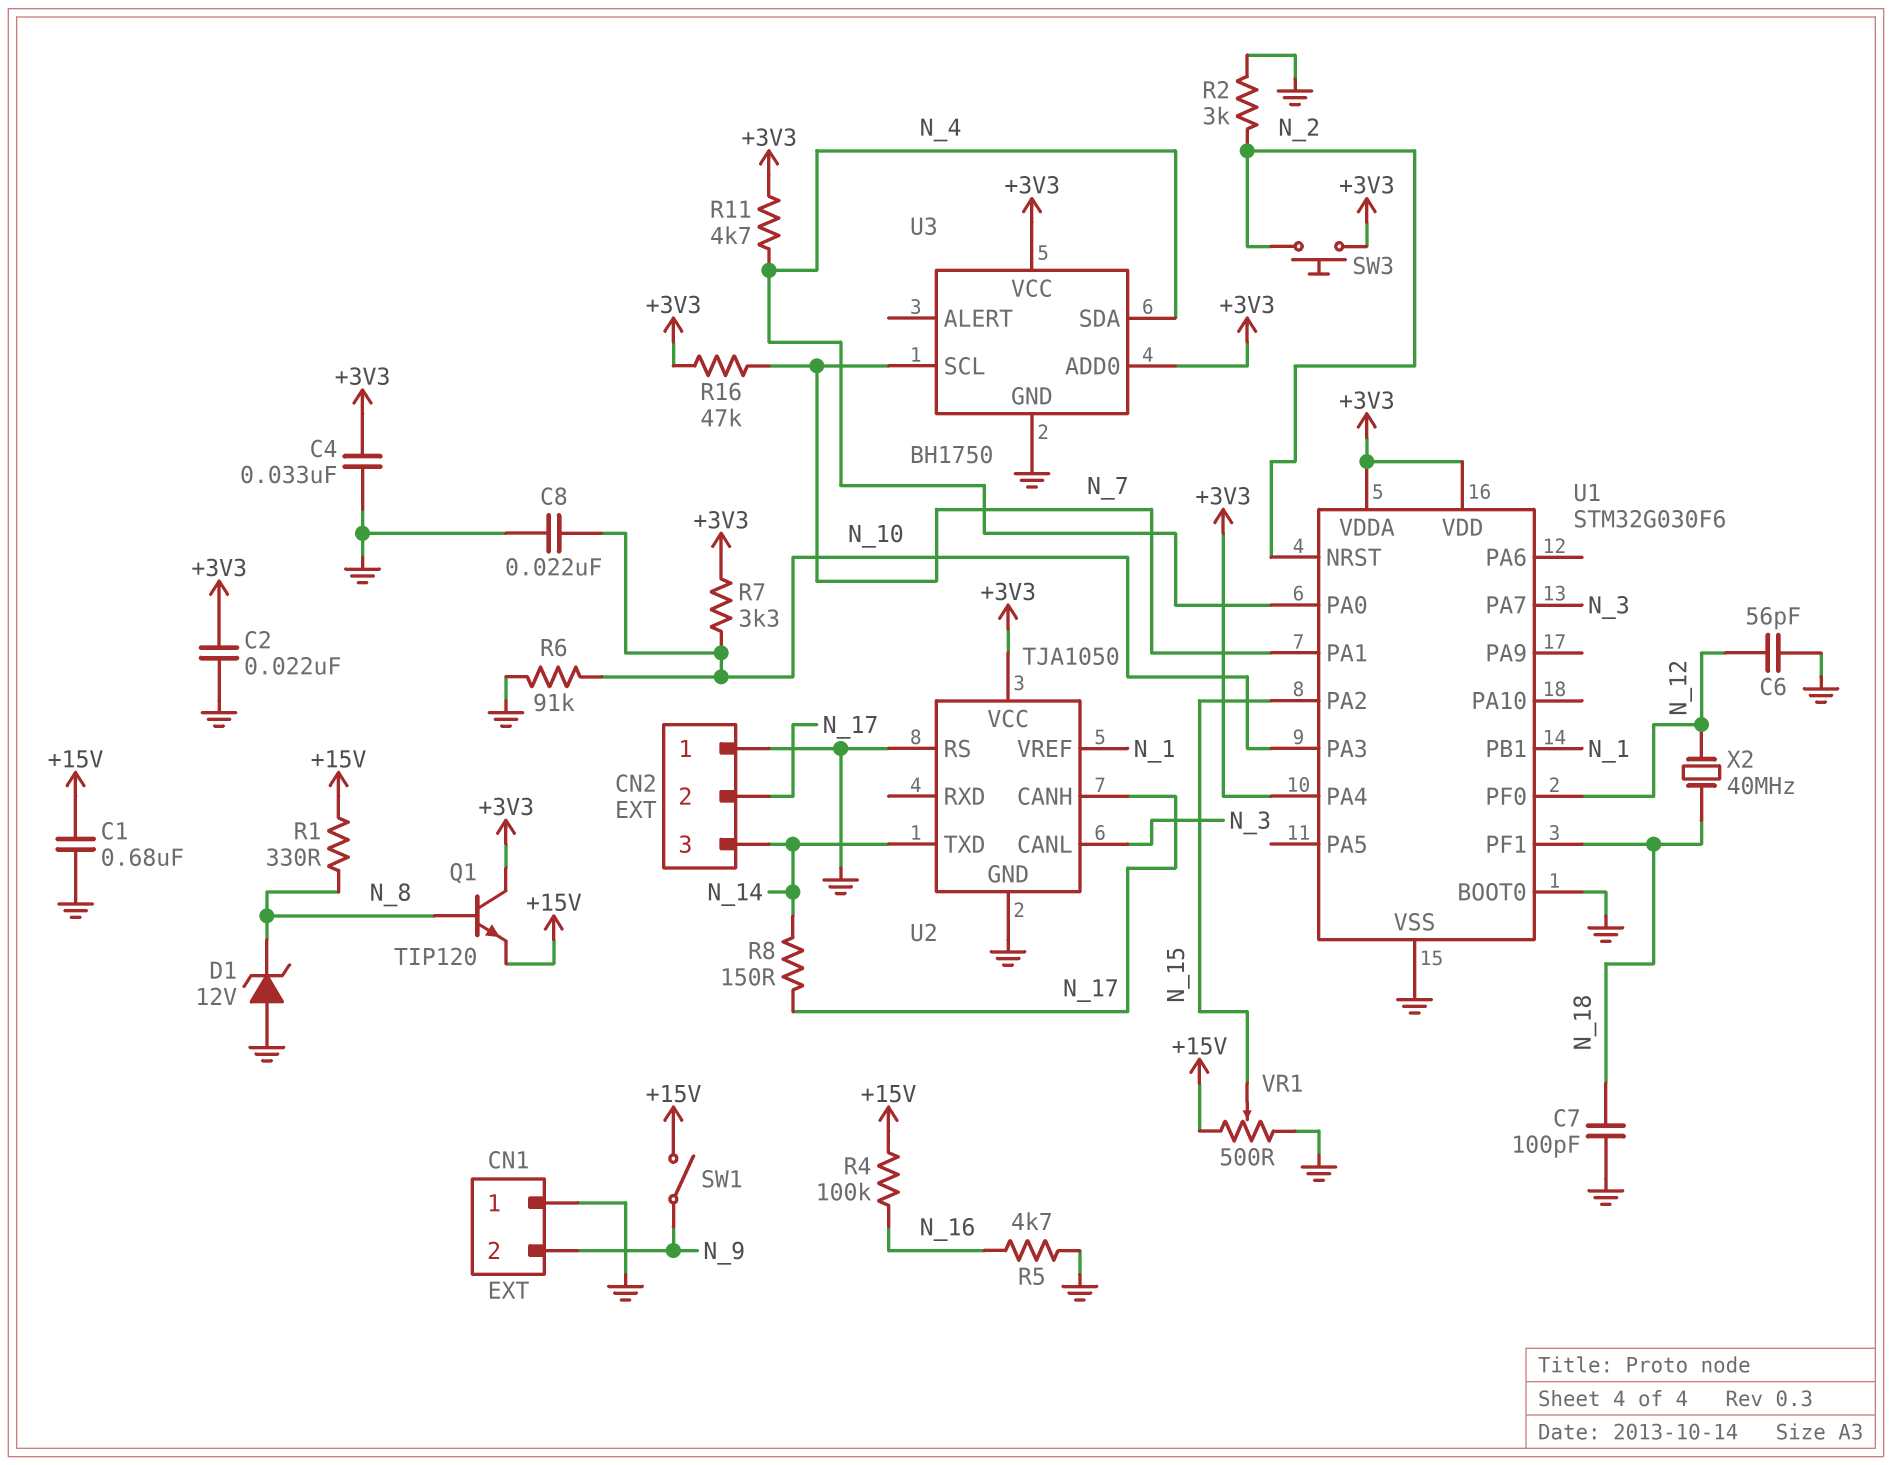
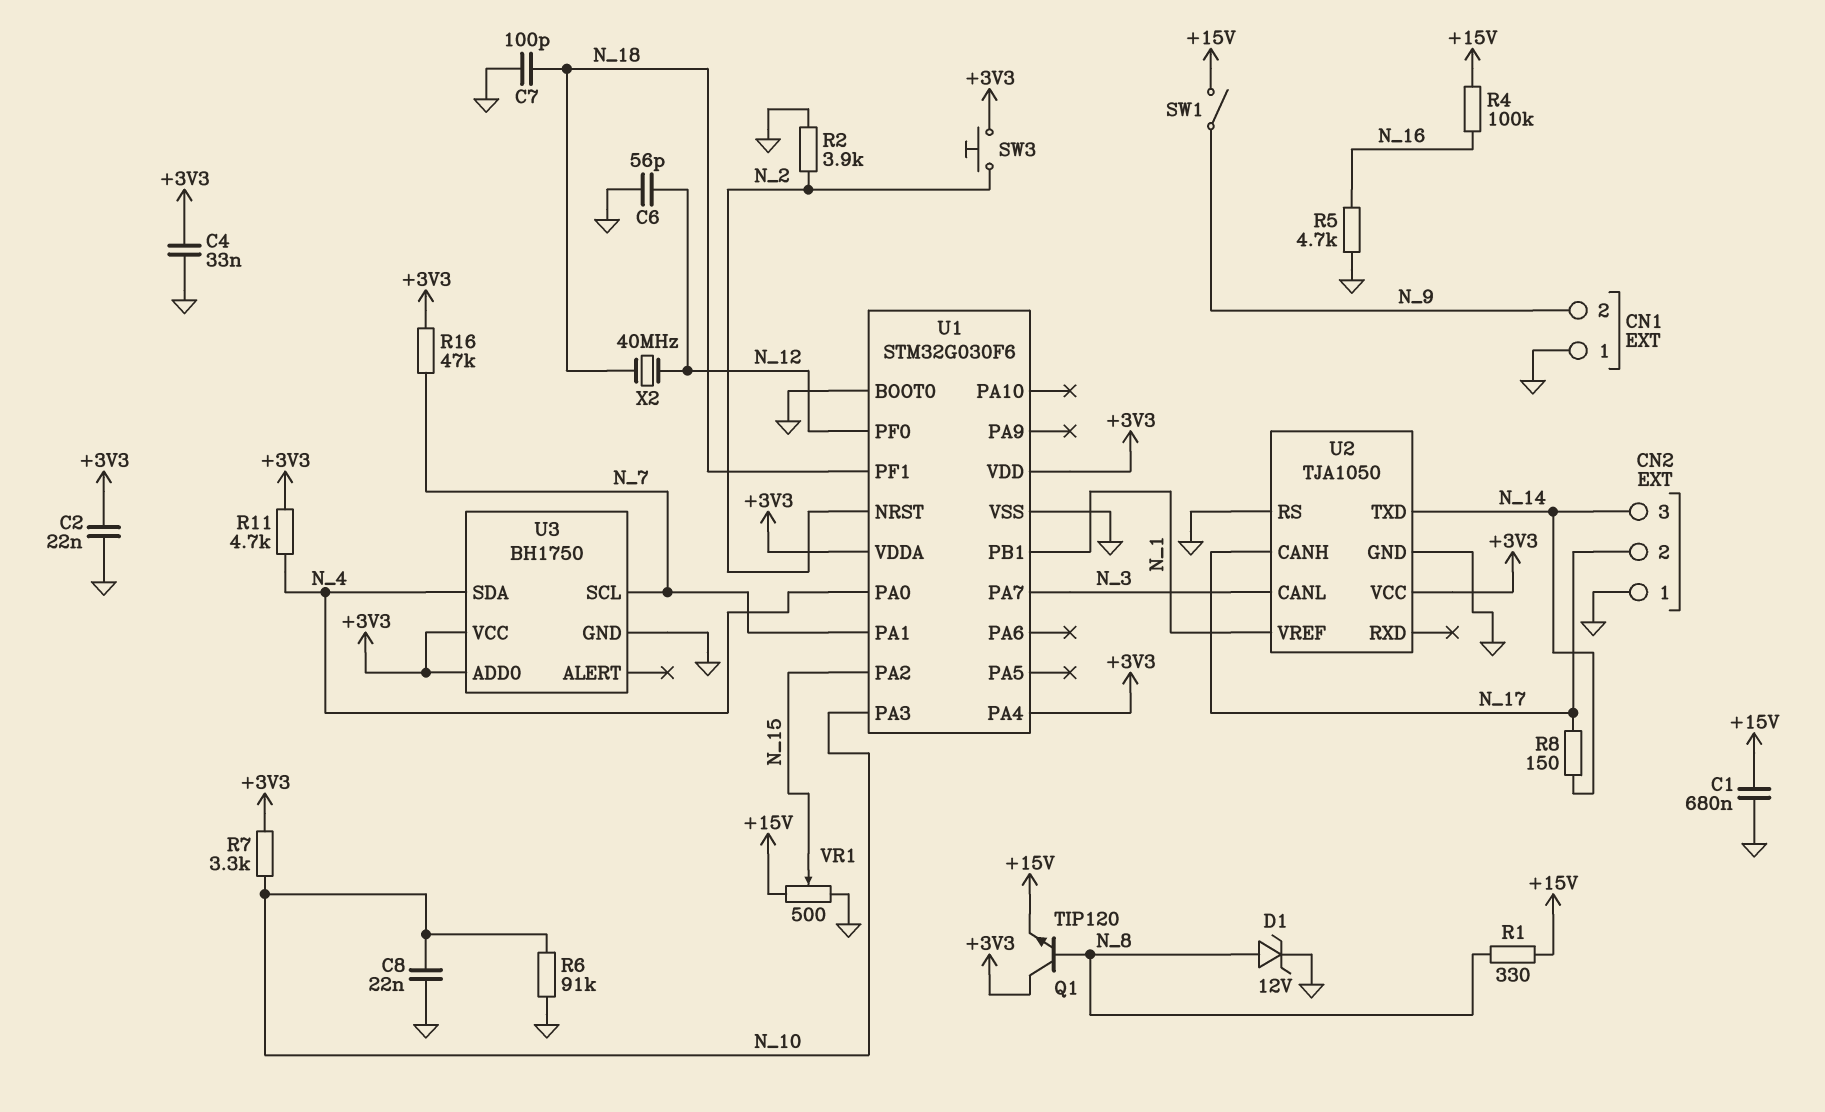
D1: zener 12V (A GND, K N_8) -> zener 12V (A N_8, K GND)
R2: 3k (GND, N_2) -> 3.9k (GND, N_2)

